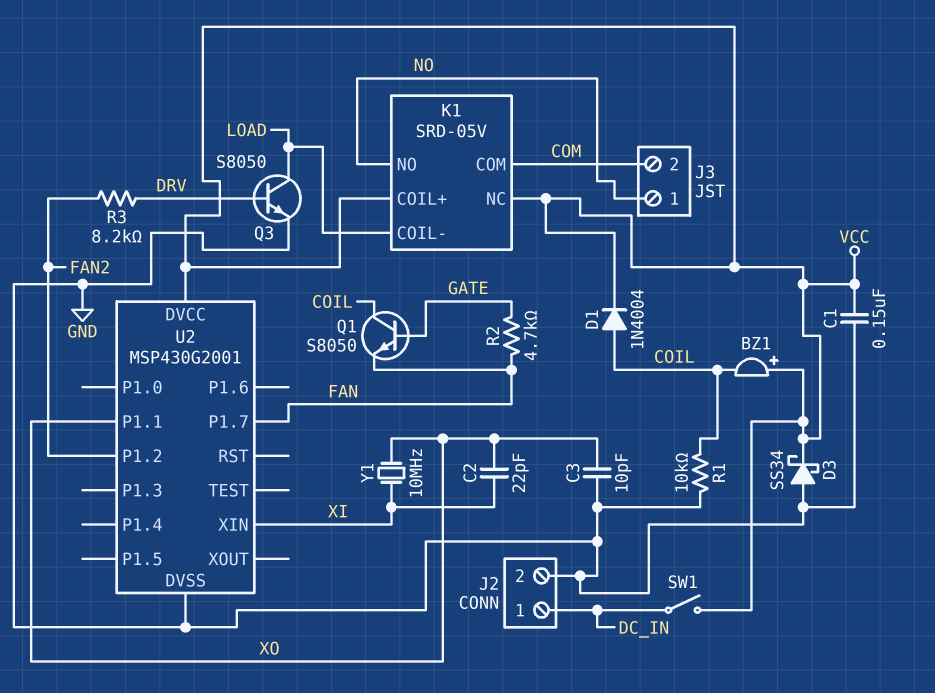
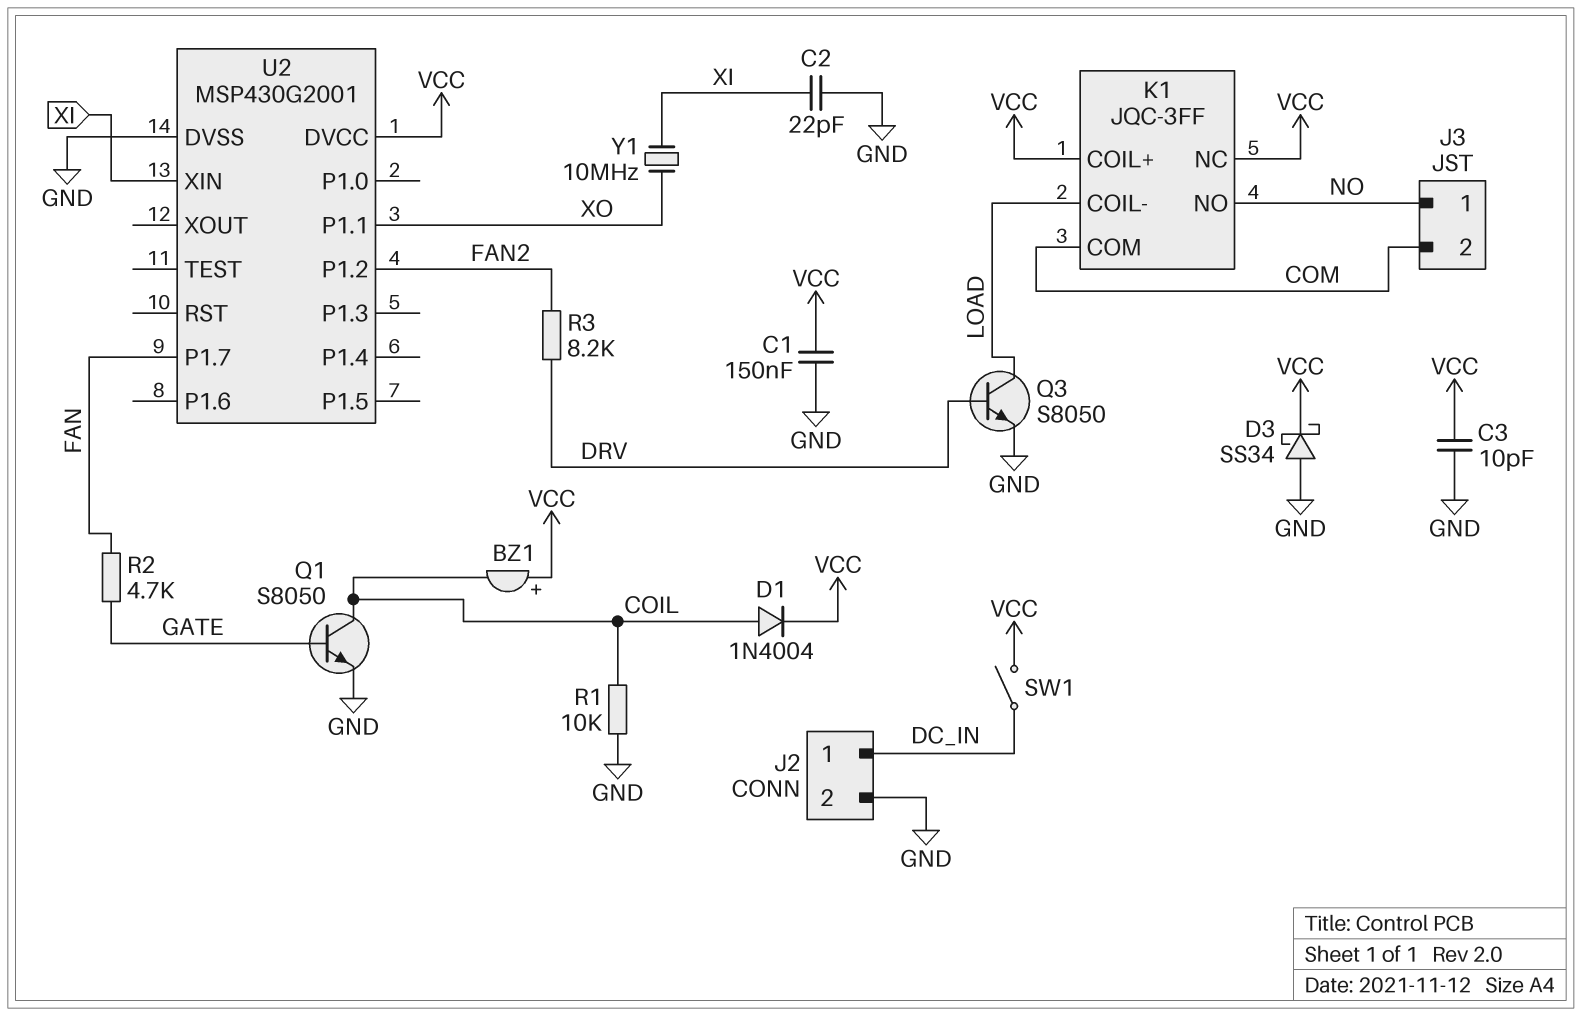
C2: 22pF (XI, XO) -> 22pF (GND, XI)
C3: 10pF (GND, XO) -> 10pF (GND, VCC)
K1: SRD-05V -> JQC-3FF
Q1: NPN S8050 (B GATE, C COIL, E FAN) -> NPN S8050 (B GATE, C COIL, E GND)

